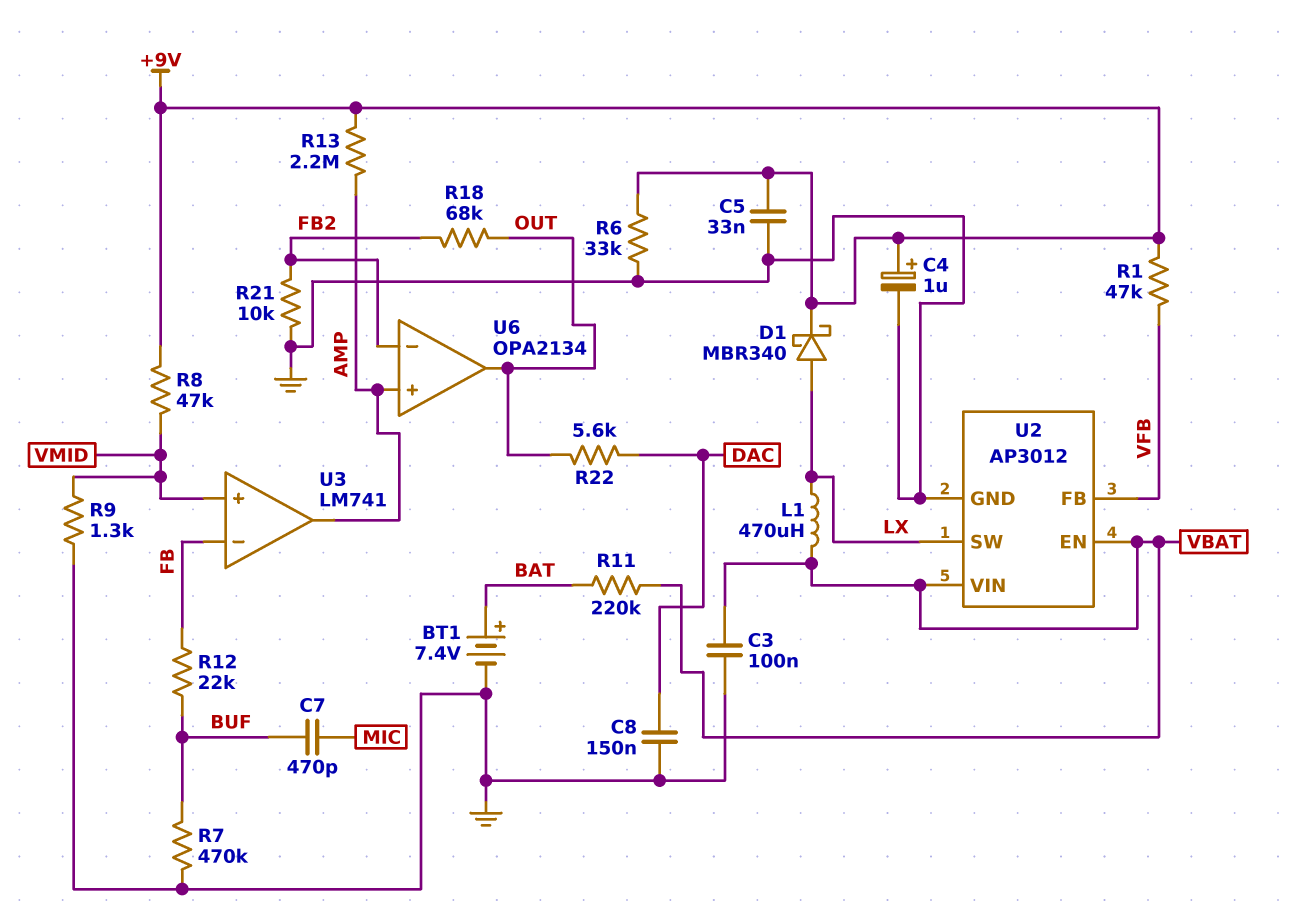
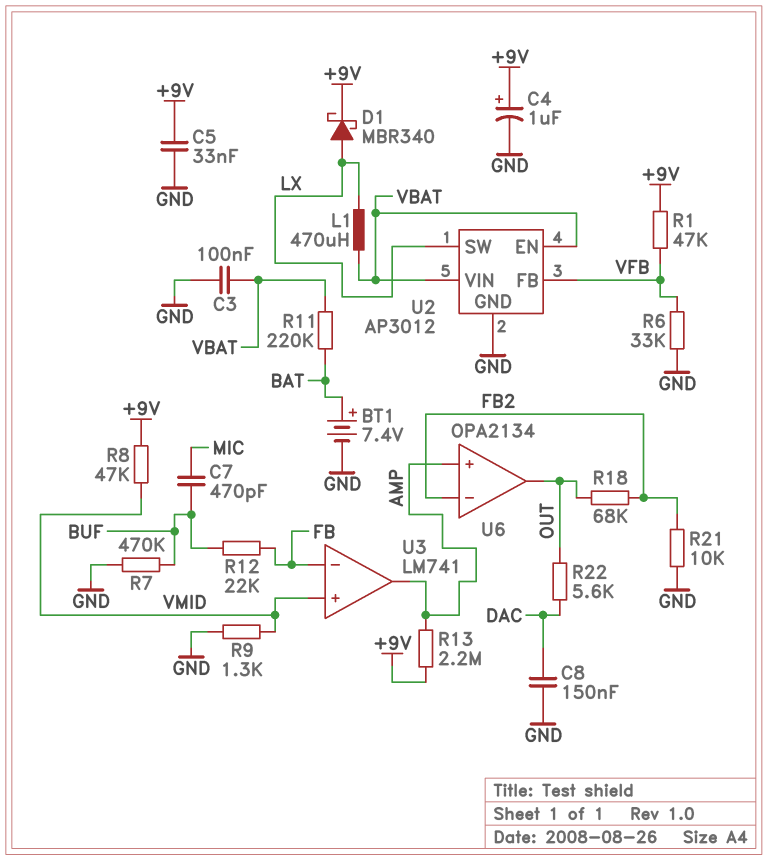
R6: 33k (+9V, GND) -> 33k (GND, VFB)

